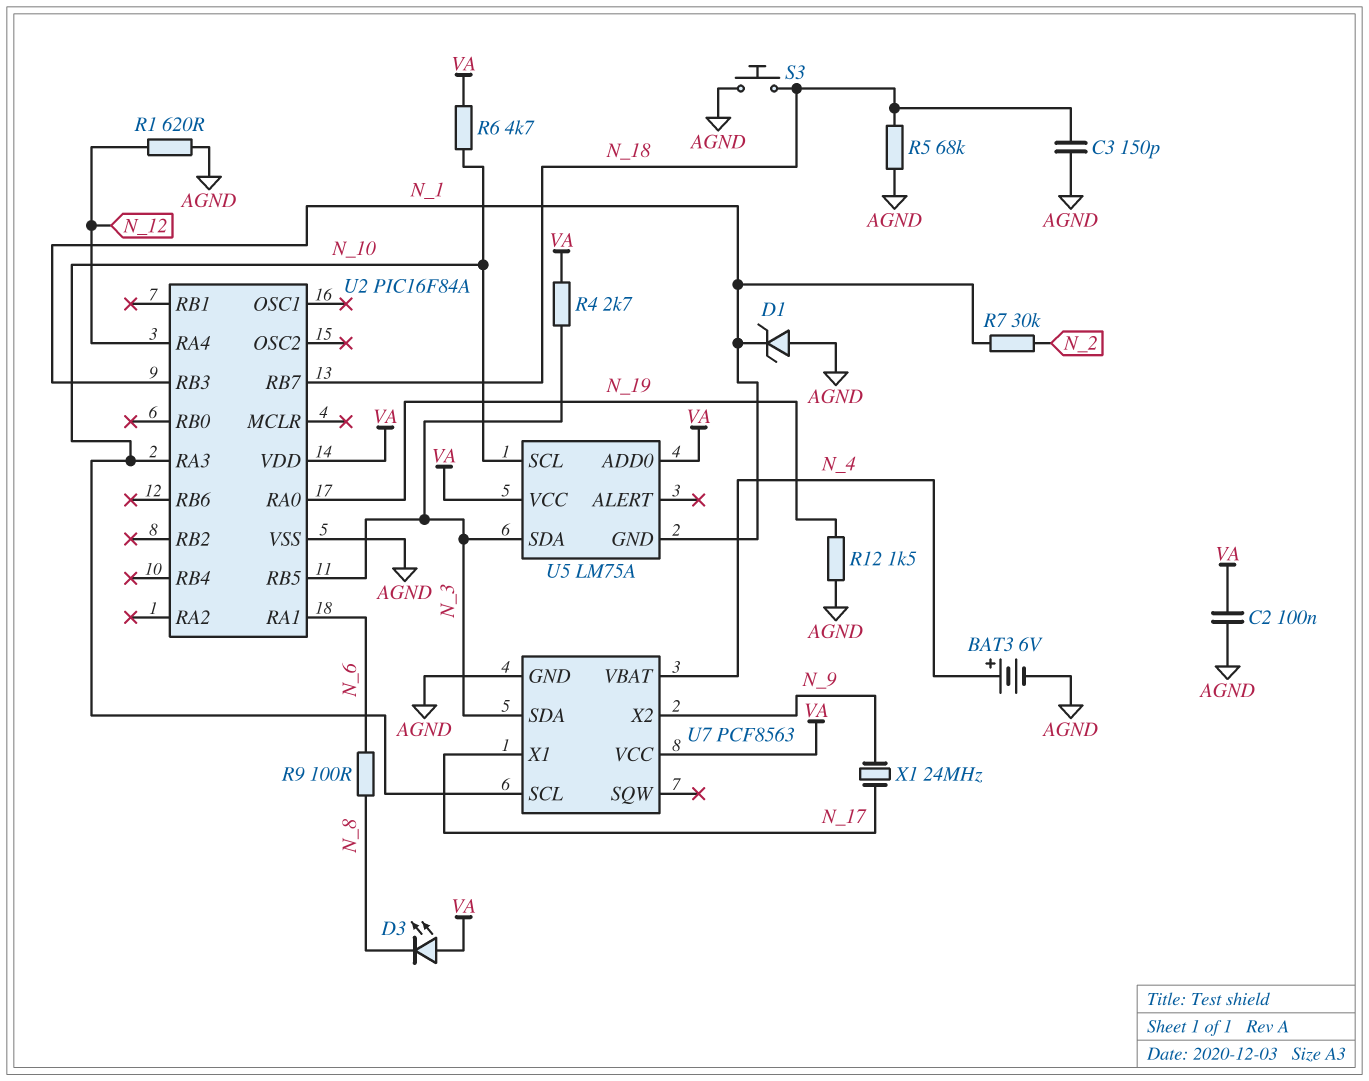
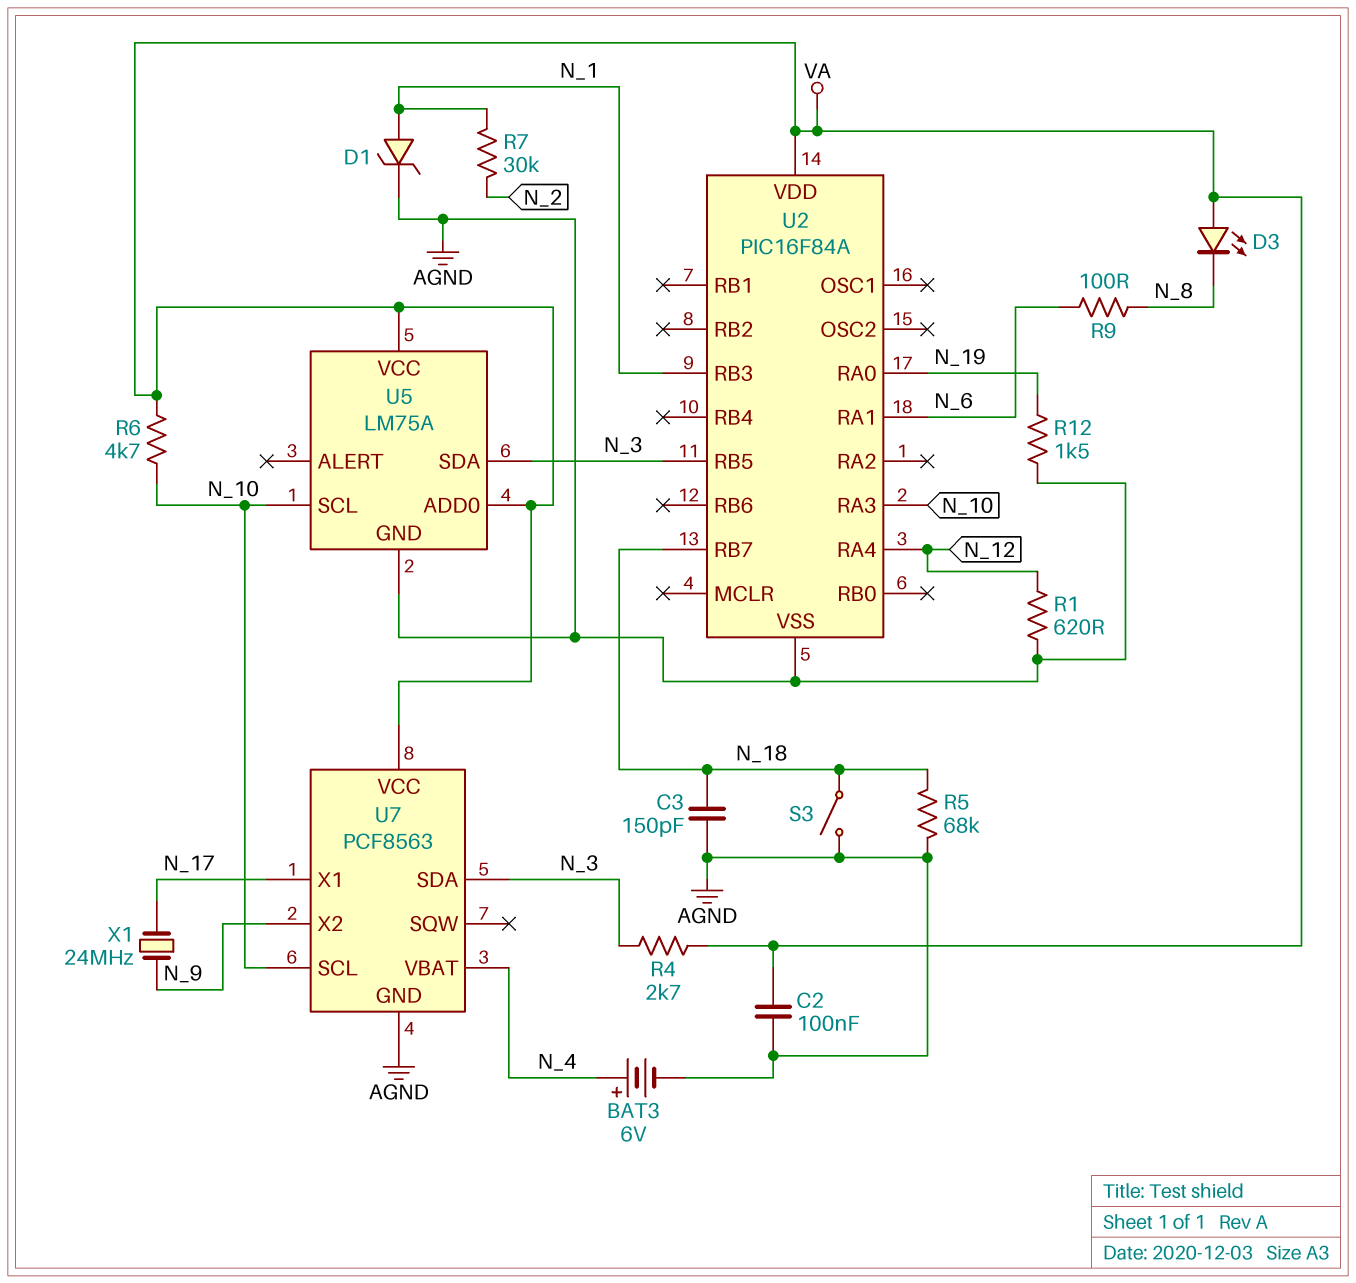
D1: zener (A AGND, K N_1) -> zener (A N_1, K AGND)
S3: button (AGND, N_18) -> switch (AGND, N_18)
U5 pin GND: N_1 -> AGND

